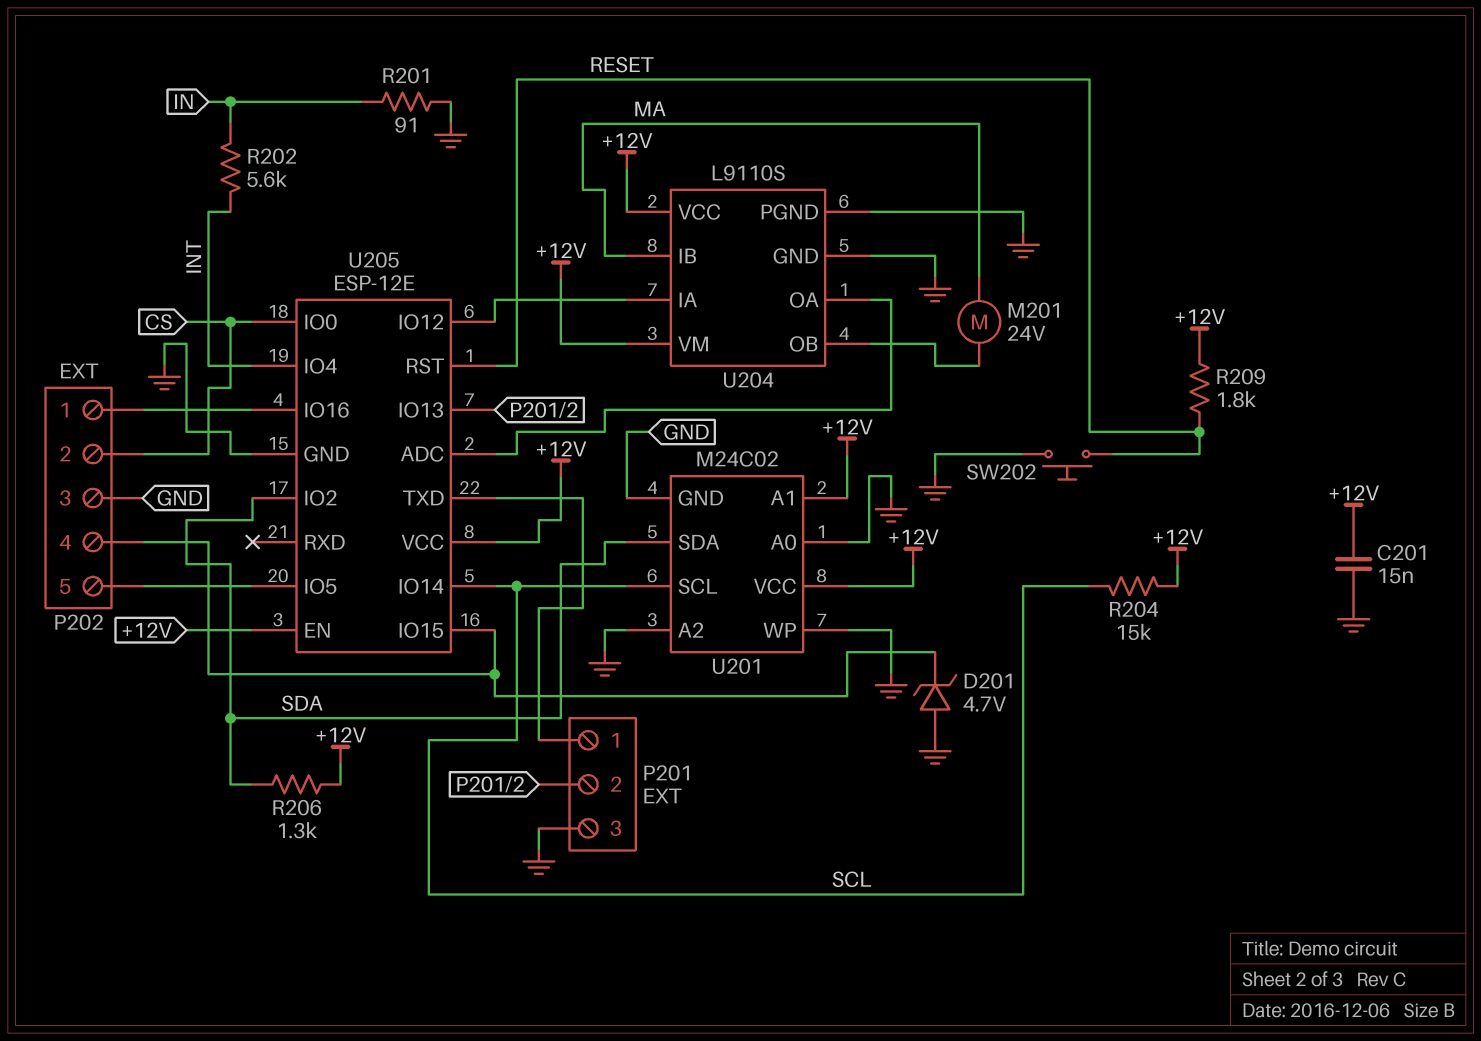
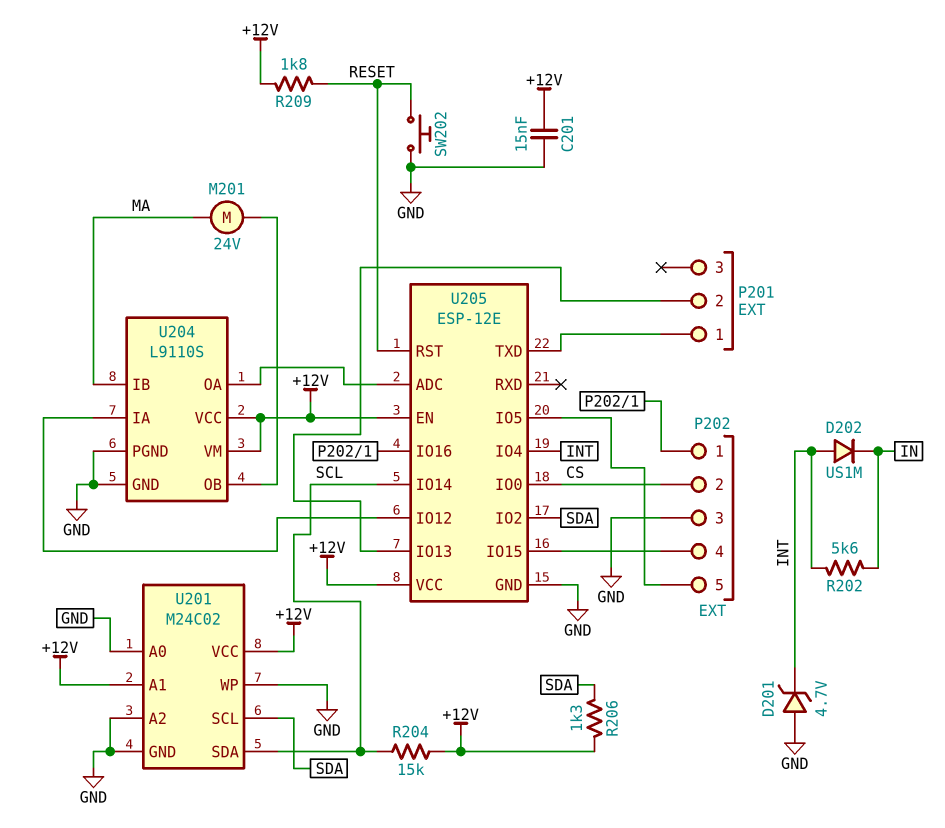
D201: zener 4.7V (A GND, K P202/4) -> zener 4.7V (A GND, K INT)
D202: none -> diode US1M (A INT, K IN)
P201 pin 3: GND -> none
R201: 91 (GND, IN) -> none
U201 pin SCL: SCL -> SDA
U201 pin SDA: SDA -> SCL

